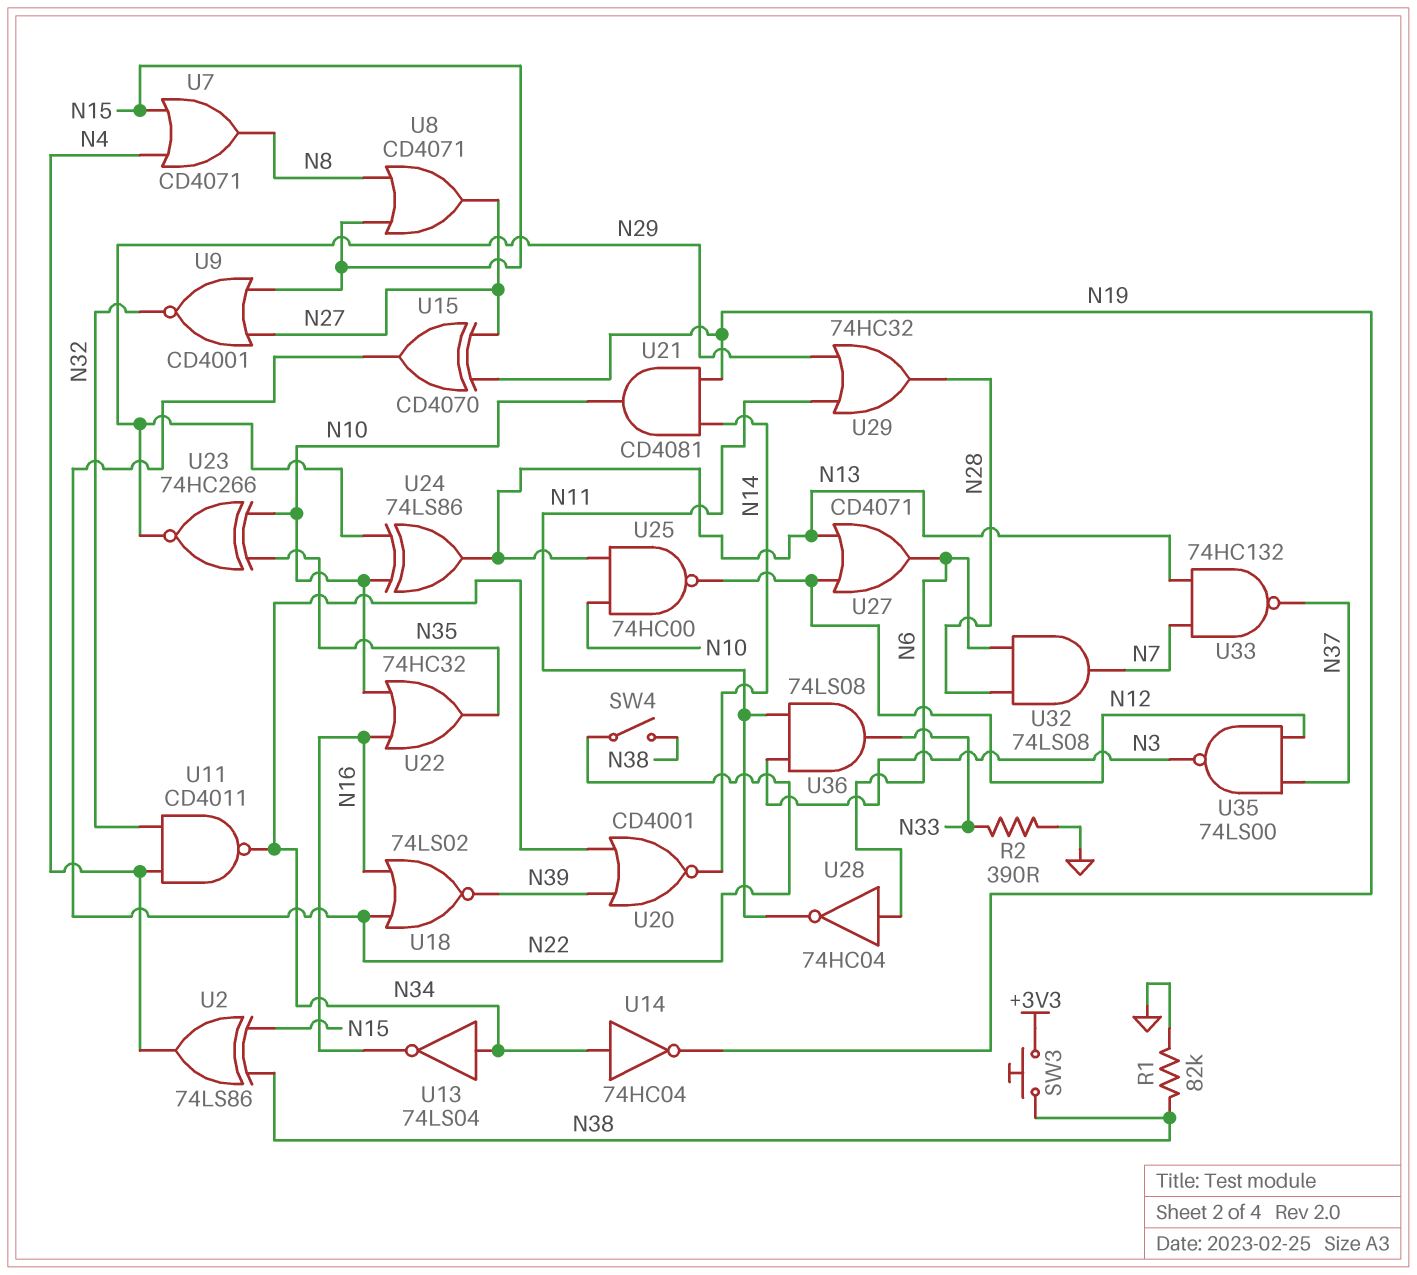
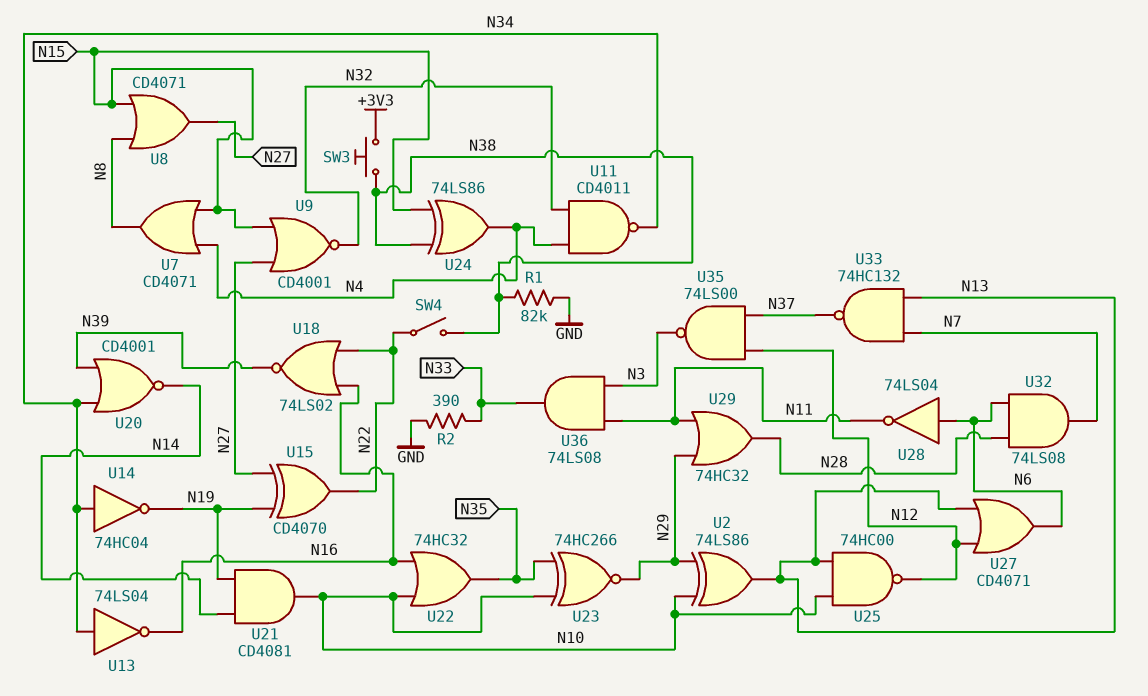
U2: XOR 74LS86 (in N15, in N38, out N4) -> XOR 74LS86 (in N10, in N29, out N13)
U24: XOR 74LS86 (in N10, in N29, out N13) -> XOR 74LS86 (in N15, in N38, out N4)
U28: NOT 74HC04 (in N6, out N11) -> NOT 74LS04 (in N6, out N11)

